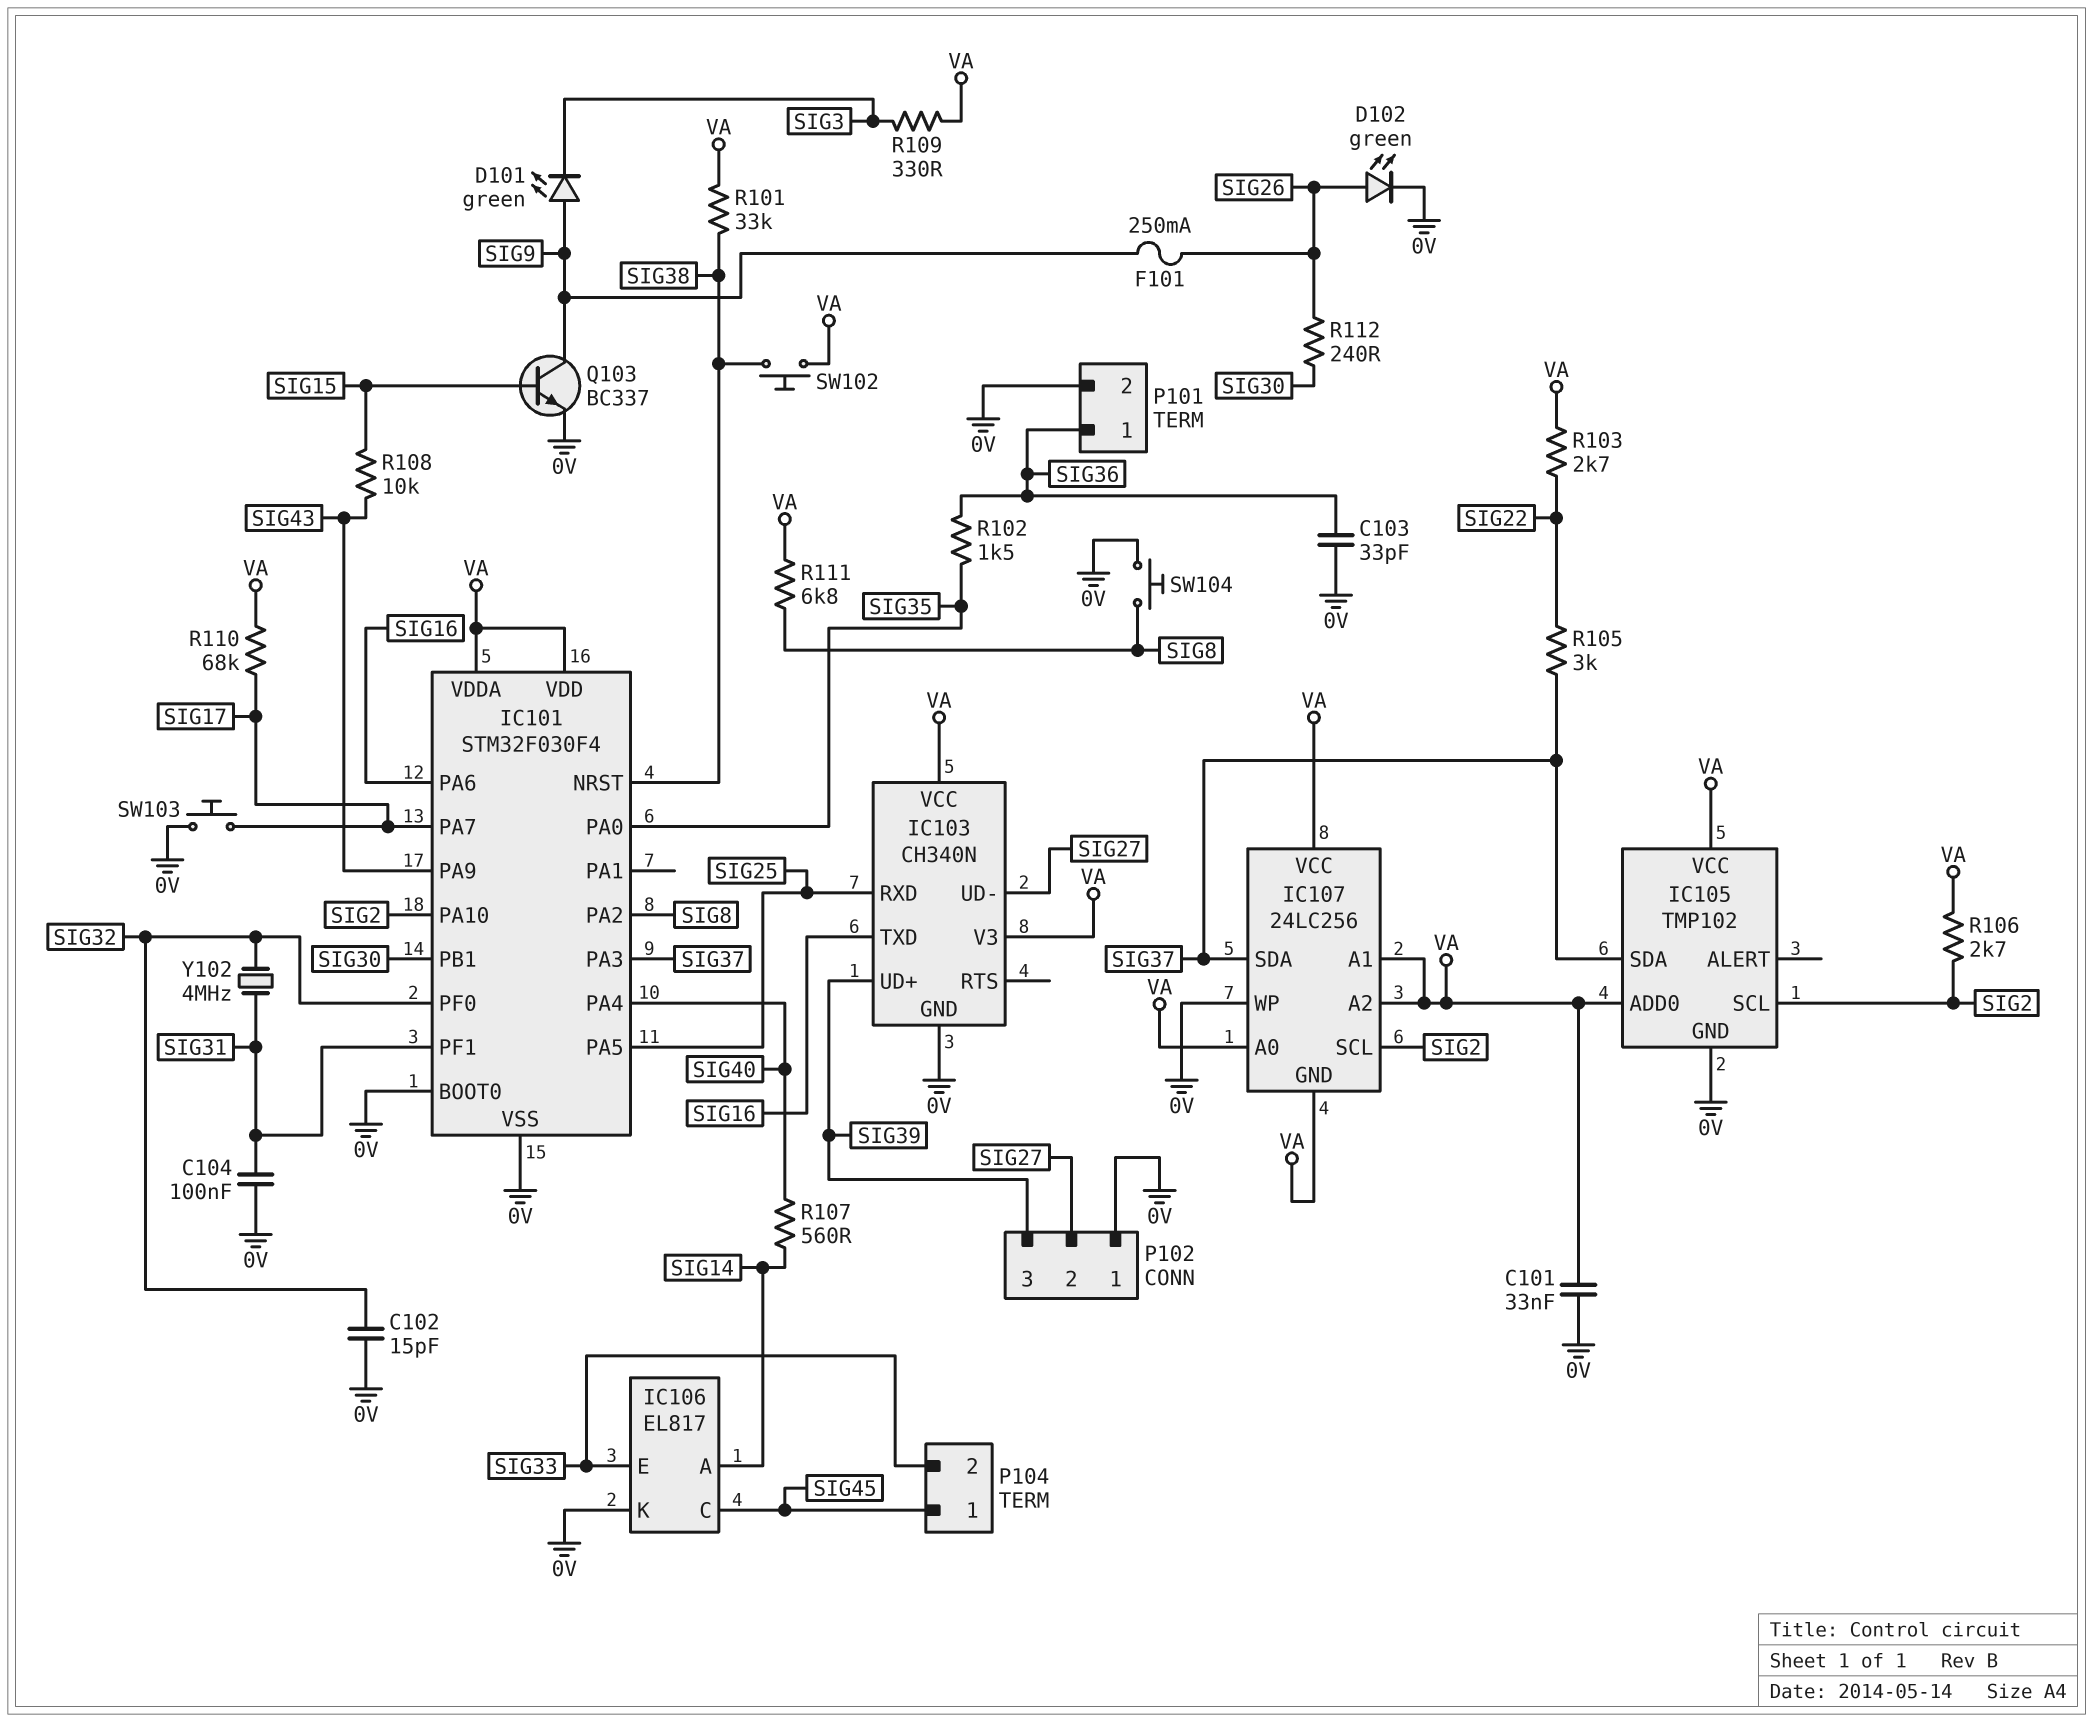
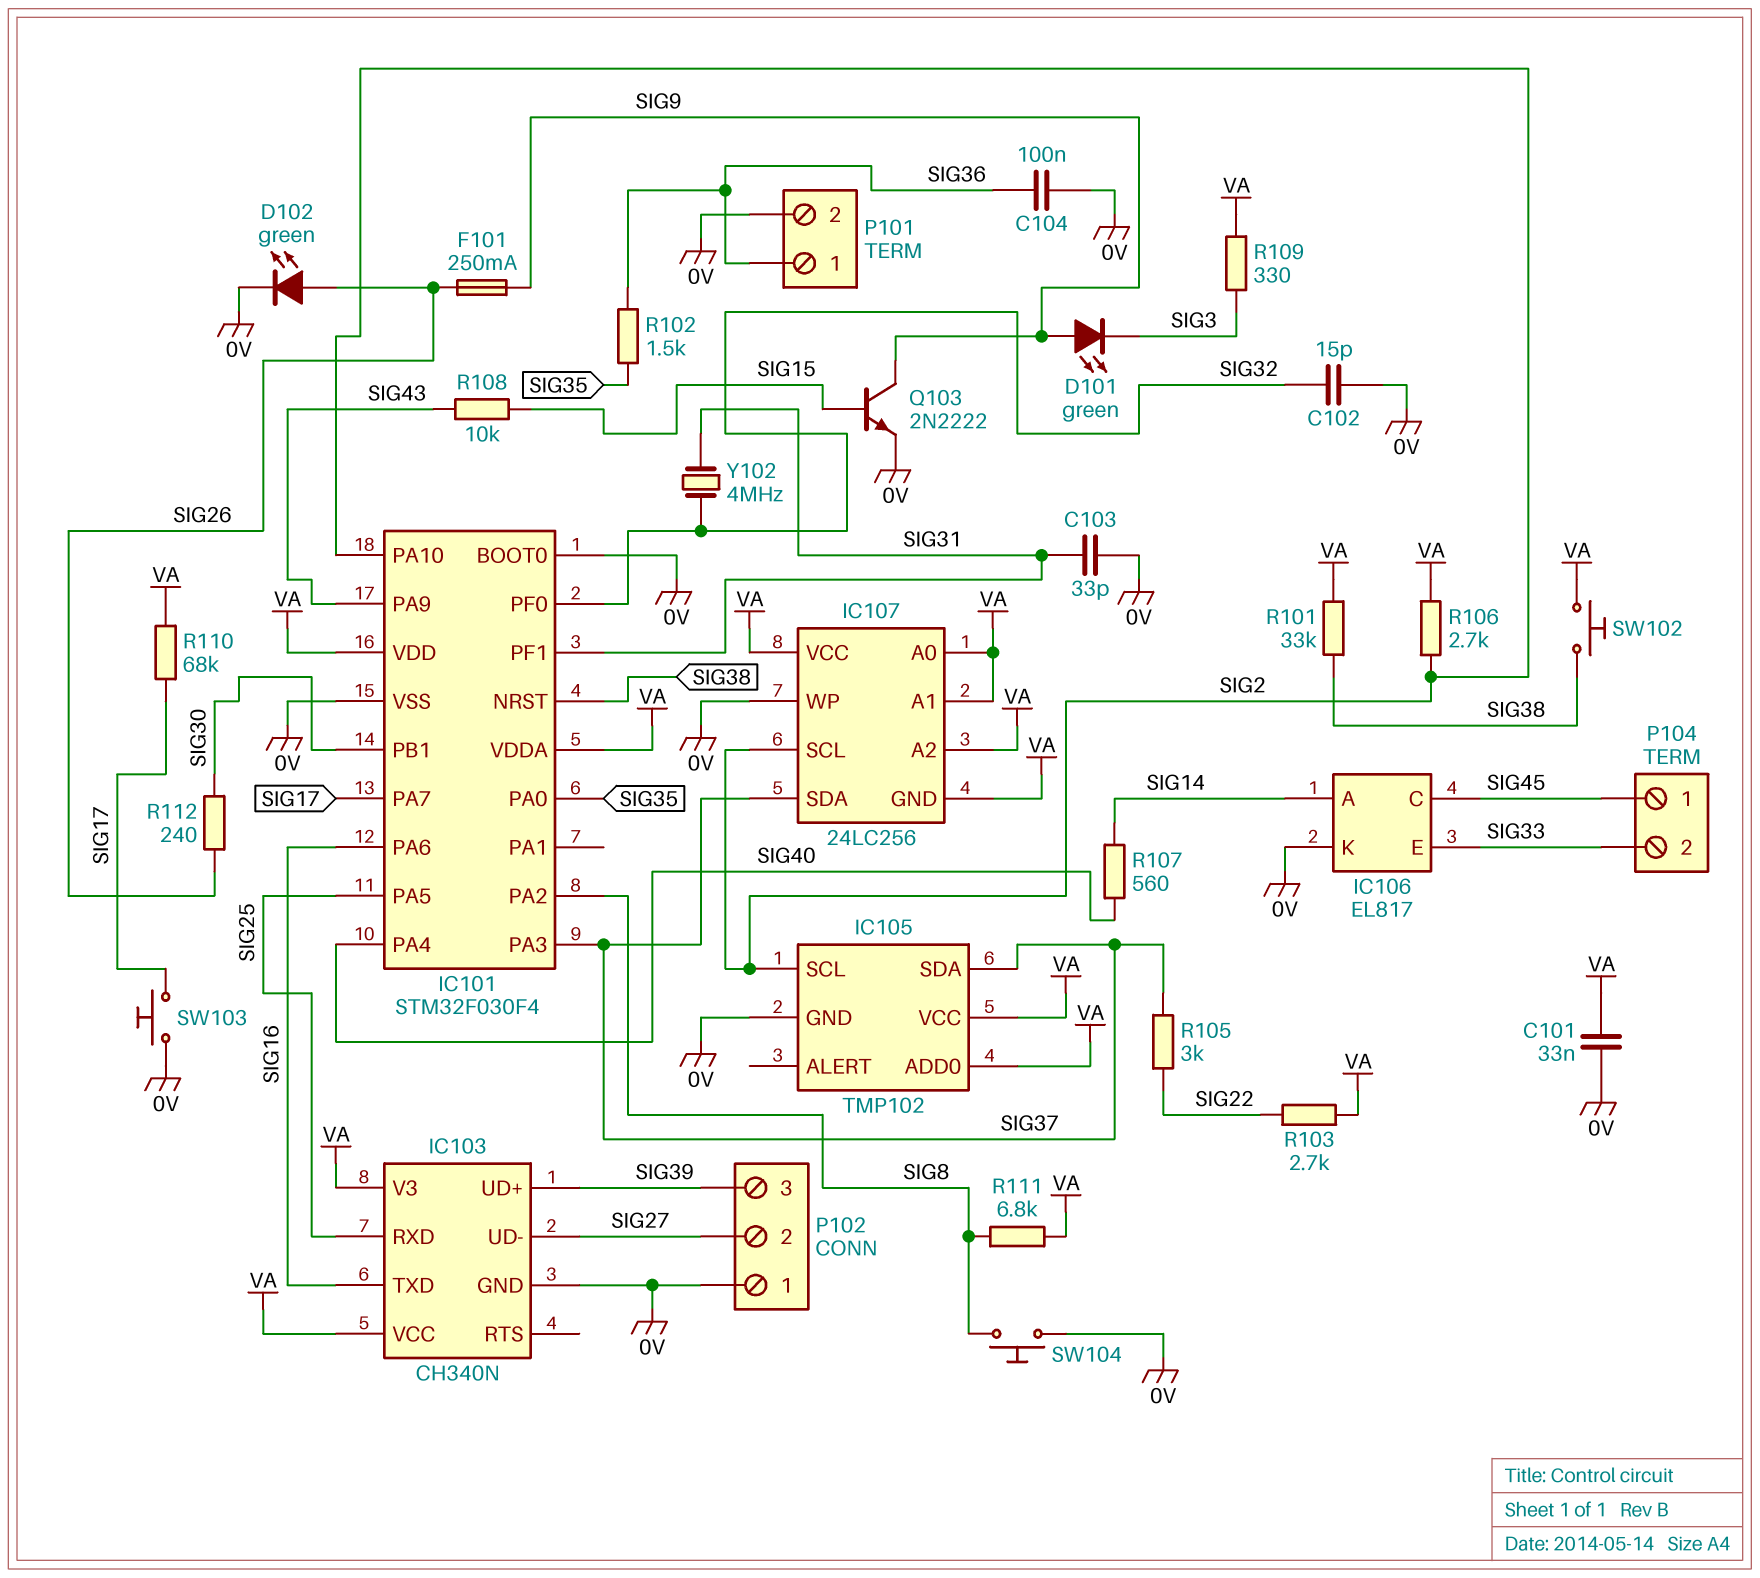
C103: 33pF (0V, SIG36) -> 33pF (0V, SIG31)
C104: 100nF (0V, SIG31) -> 100nF (0V, SIG36)
Q103: NPN BC337 (B SIG15, C SIG9, E 0V) -> NPN 2N2222 (B SIG15, C SIG9, E 0V)

